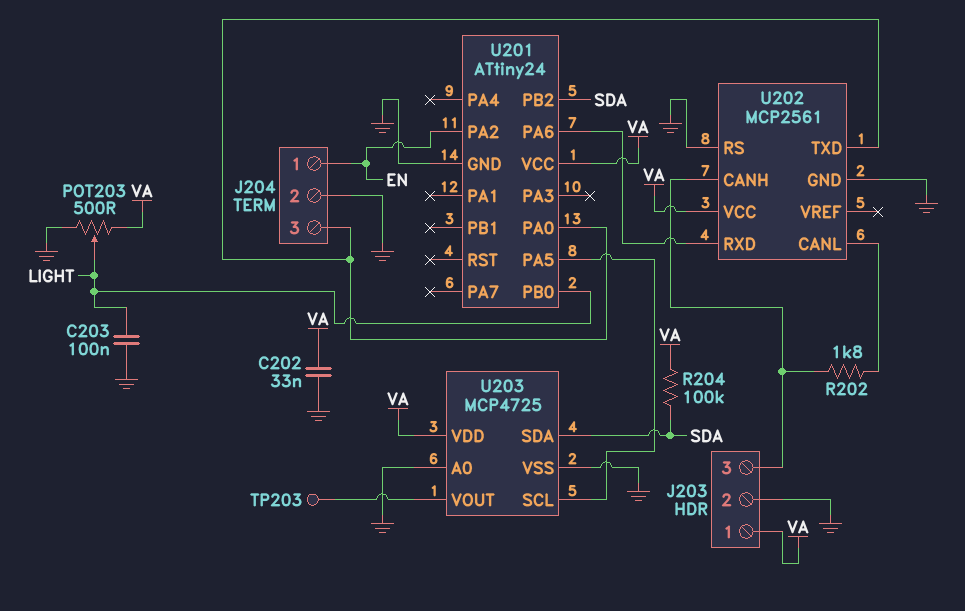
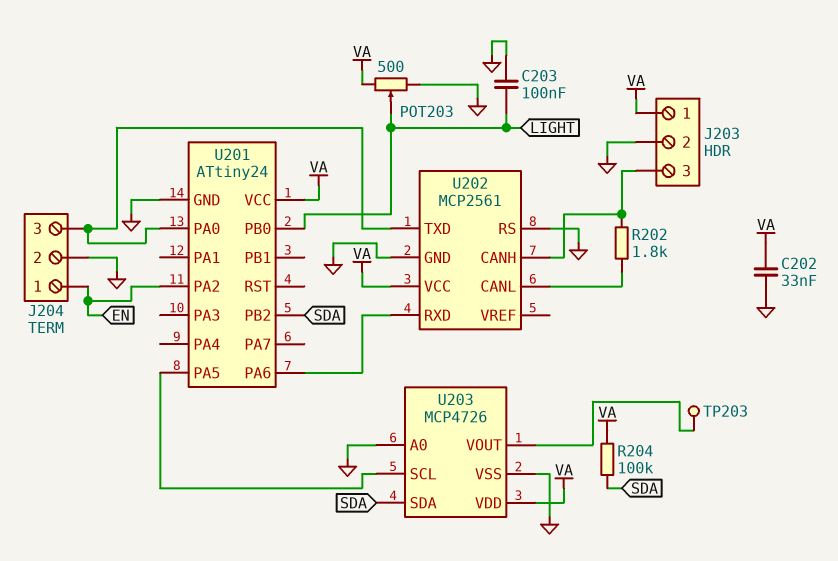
U203: MCP4725 -> MCP4726

